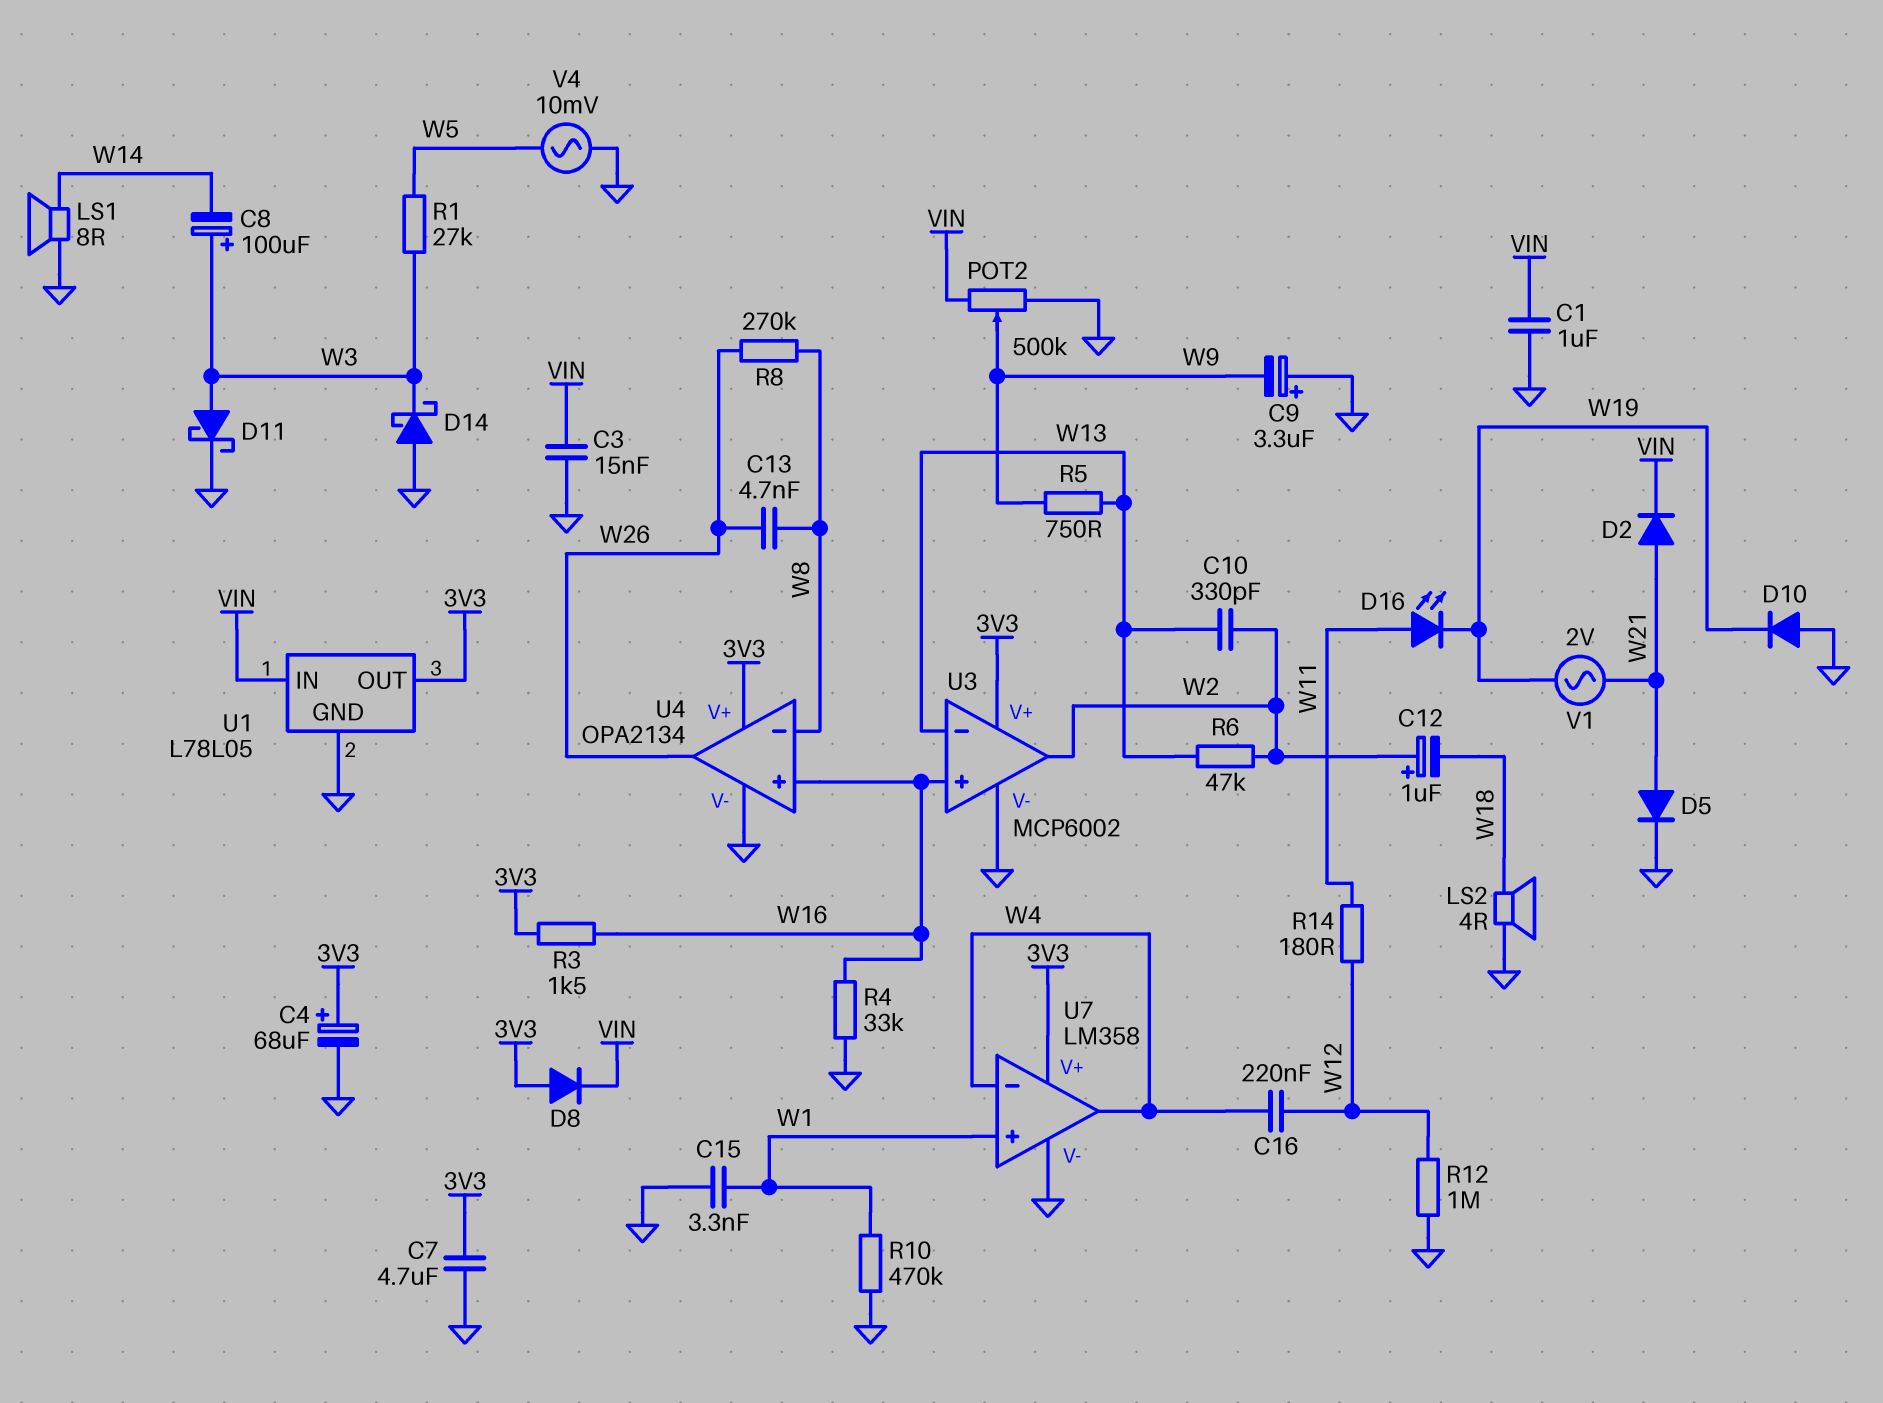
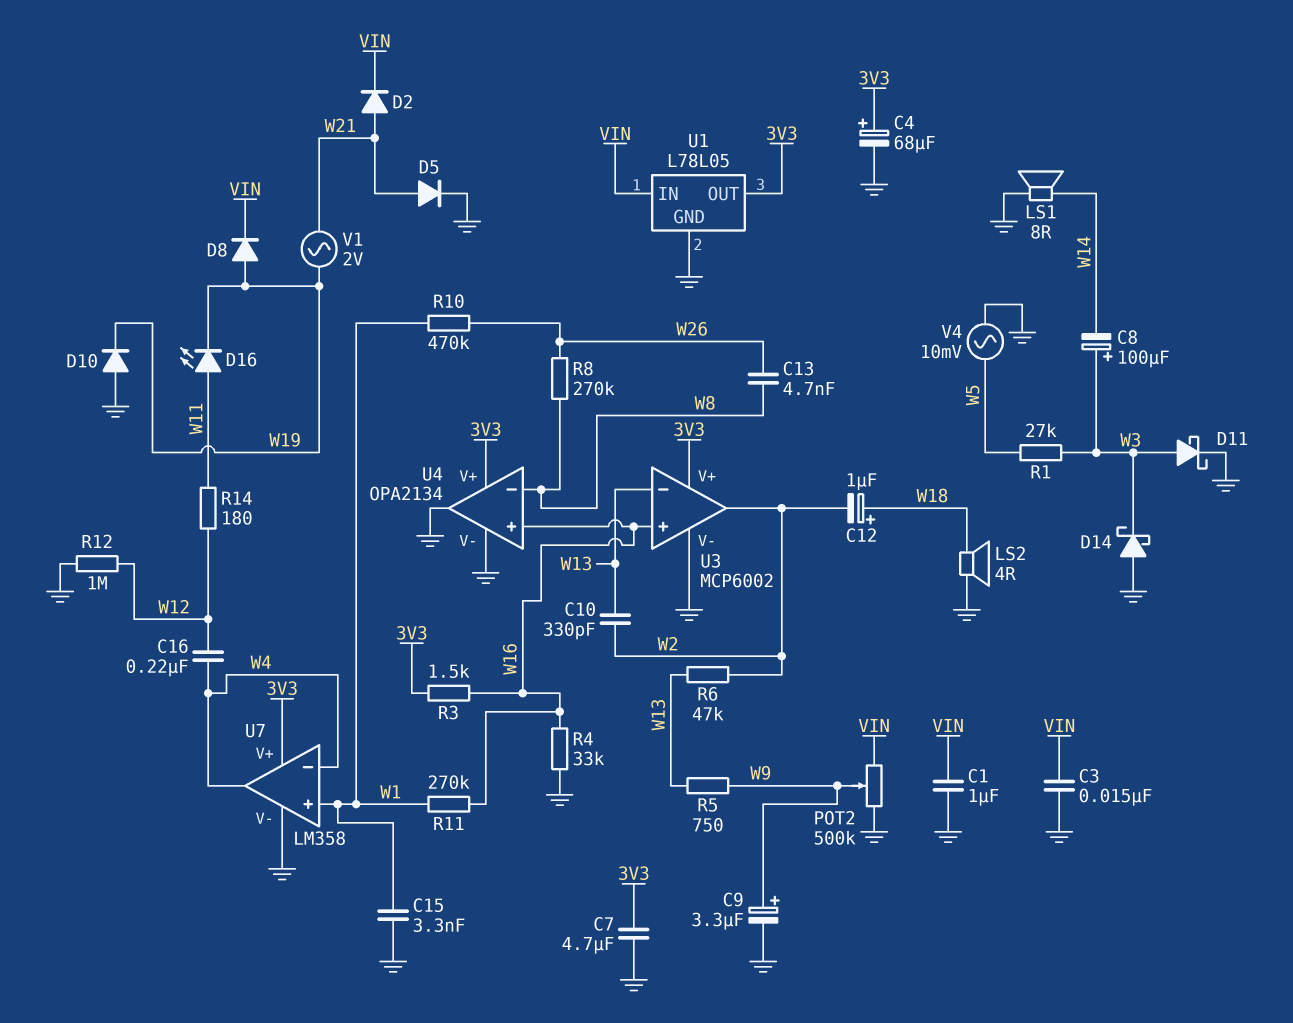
C9: 3.3uF (plus GND, minus W9) -> 3.3uF (plus W9, minus GND)
C12: 1uF (plus W2, minus W18) -> 1uF (plus W18, minus W2)
D8: diode (A 3V3, K VIN) -> diode (A W19, K VIN)
R10: 470k (GND, W1) -> 470k (W1, W26)
R11: none -> 270k (W1, W16)
U4 pin out: W26 -> GND

